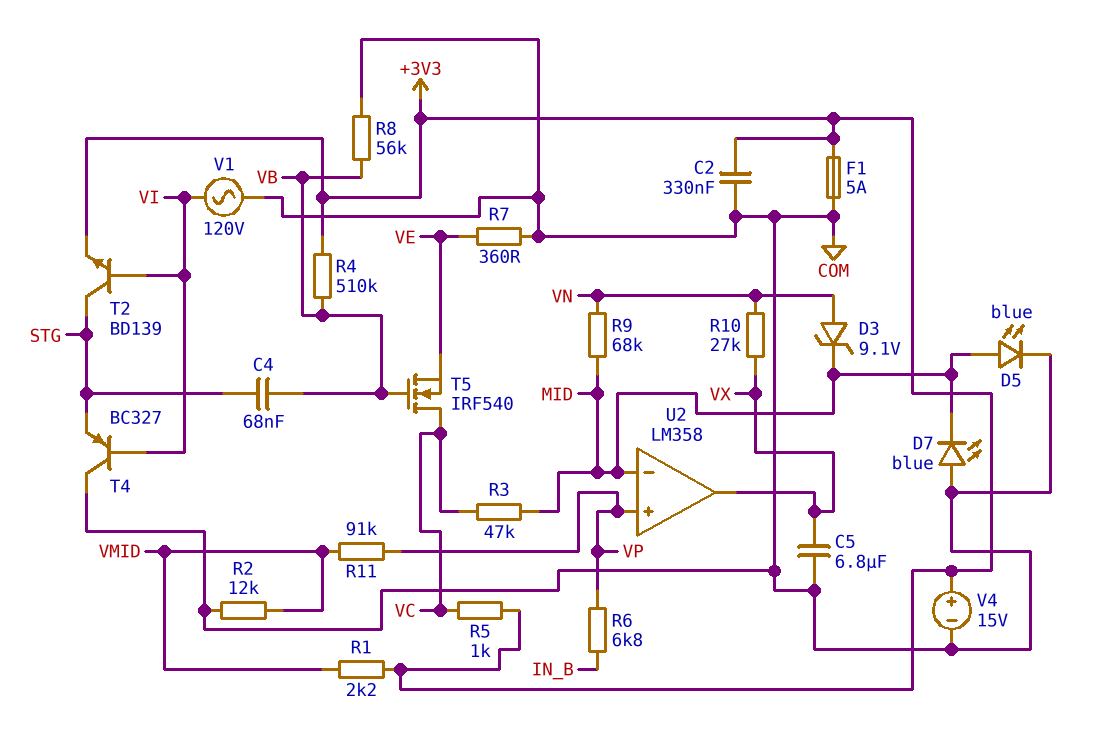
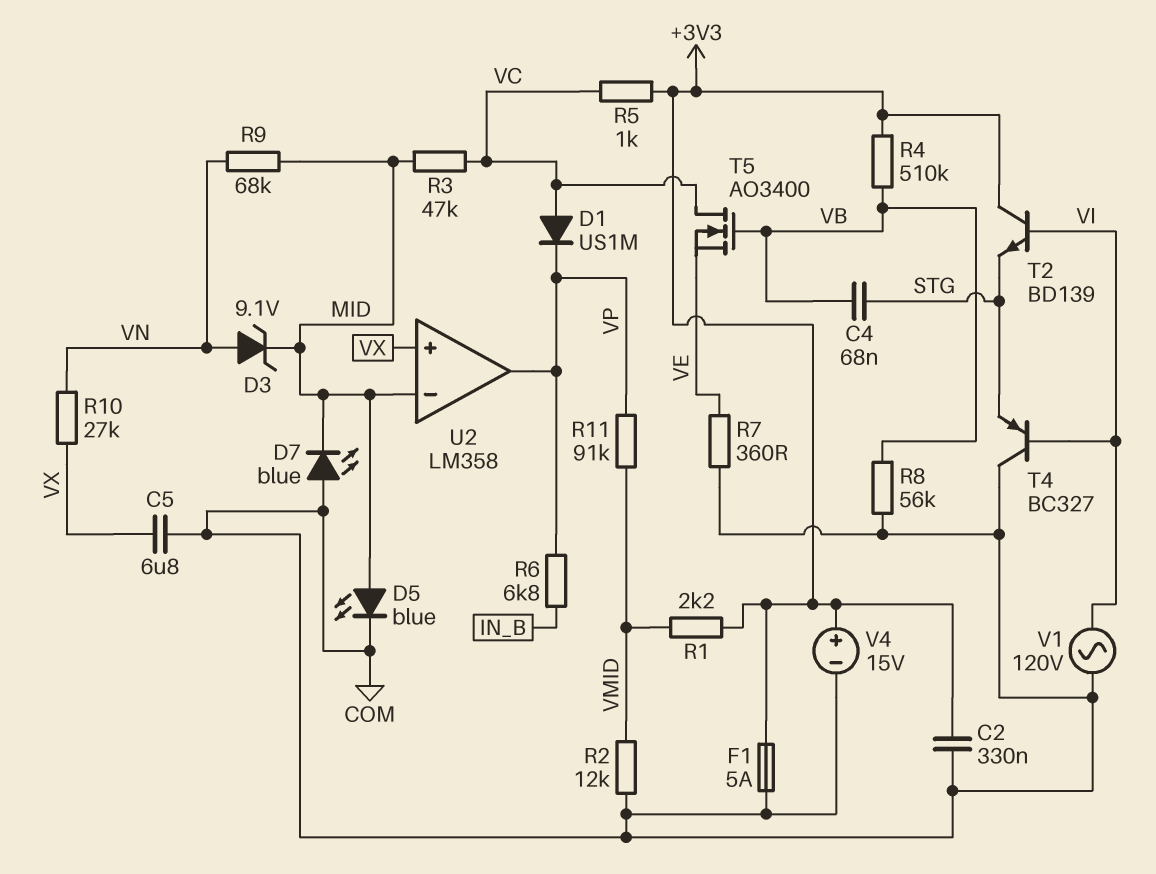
D1: none -> diode US1M (A VC, K VP)
T2: NPN BD139 (B VI, C STG, E +3V3) -> NPN BD139 (B VI, C +3V3, E STG)
T5: NMOS IRF540 (G VB, D VC, S VE) -> NMOS AO3400 (G VB, D VC, S VE)
U2 pin in+: VP -> VX
U2 pin out: VX -> VP

